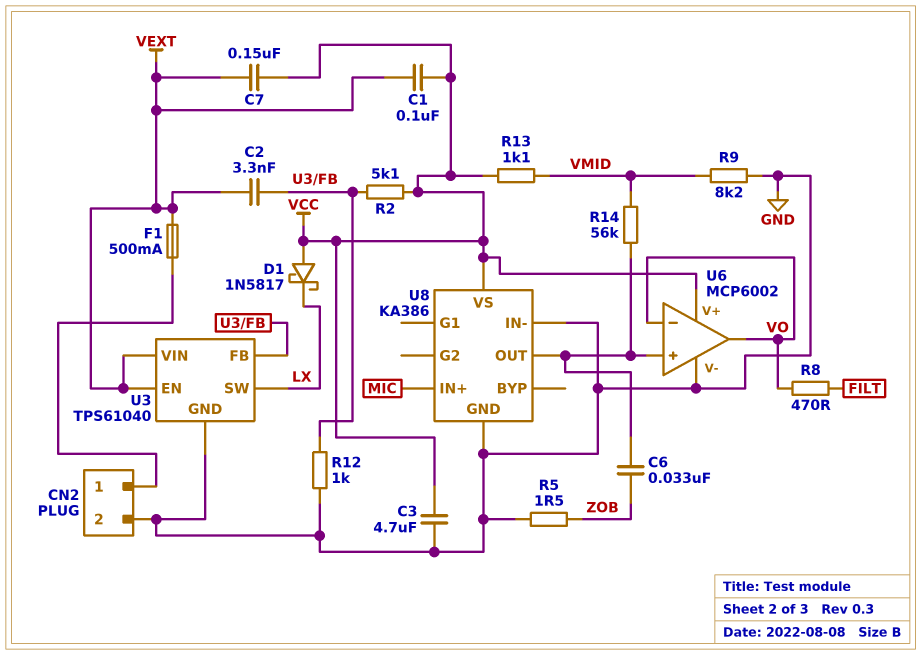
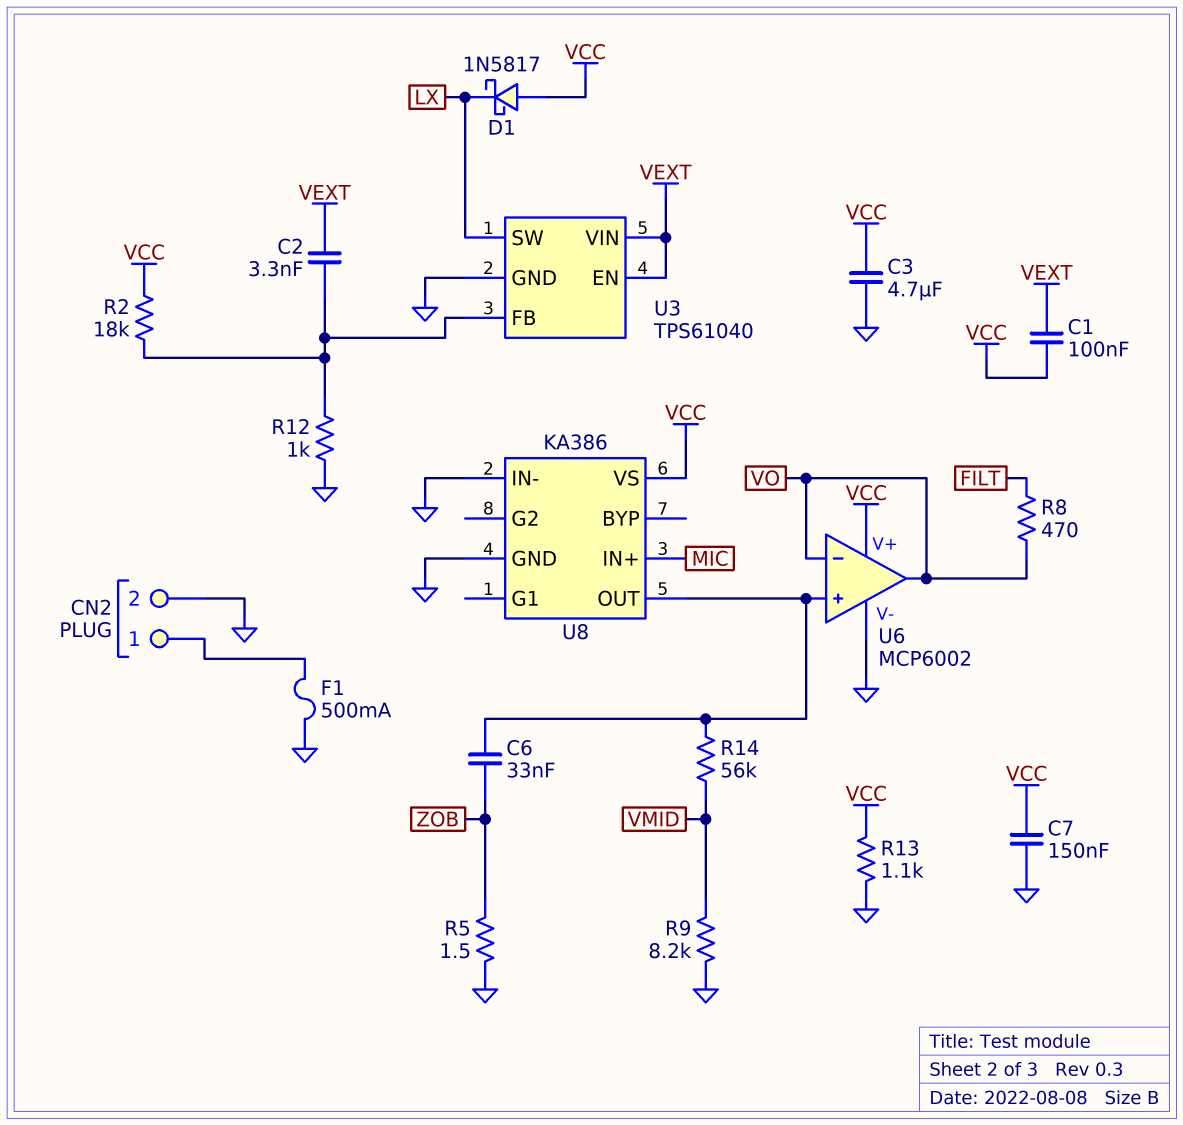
C7: 150nF (VCC, VEXT) -> 150nF (GND, VCC)
F1: 500mA (CN2/1, VEXT) -> 500mA (CN2/1, GND)
R2: 5.1k (U3/FB, VCC) -> 18k (U3/FB, VCC)
R13: 1.1k (VCC, VMID) -> 1.1k (GND, VCC)

